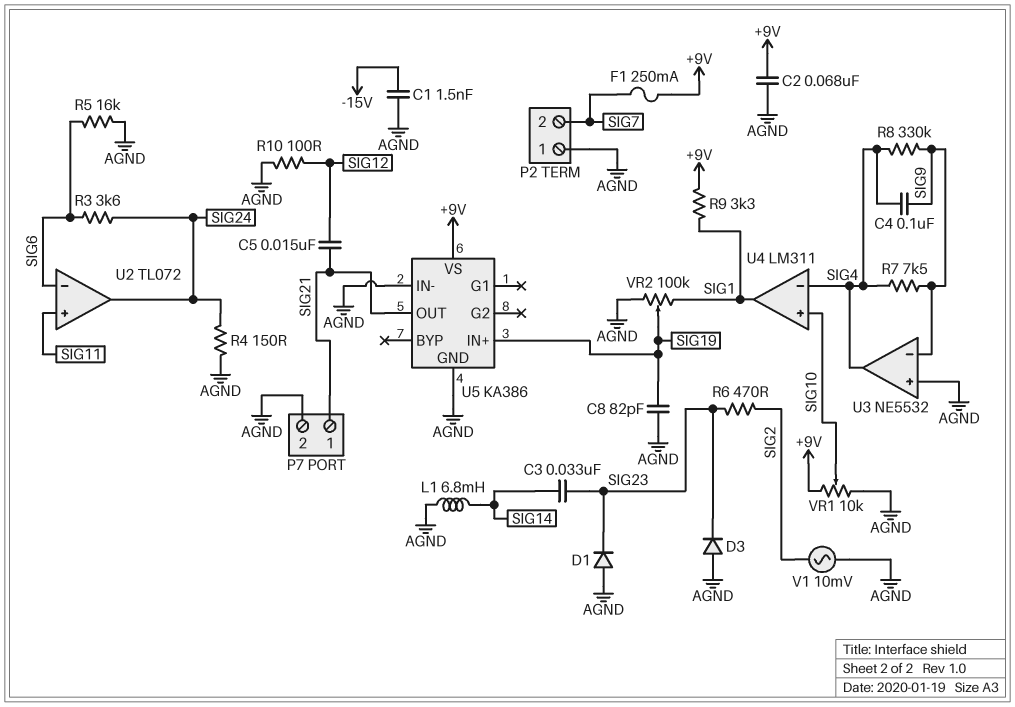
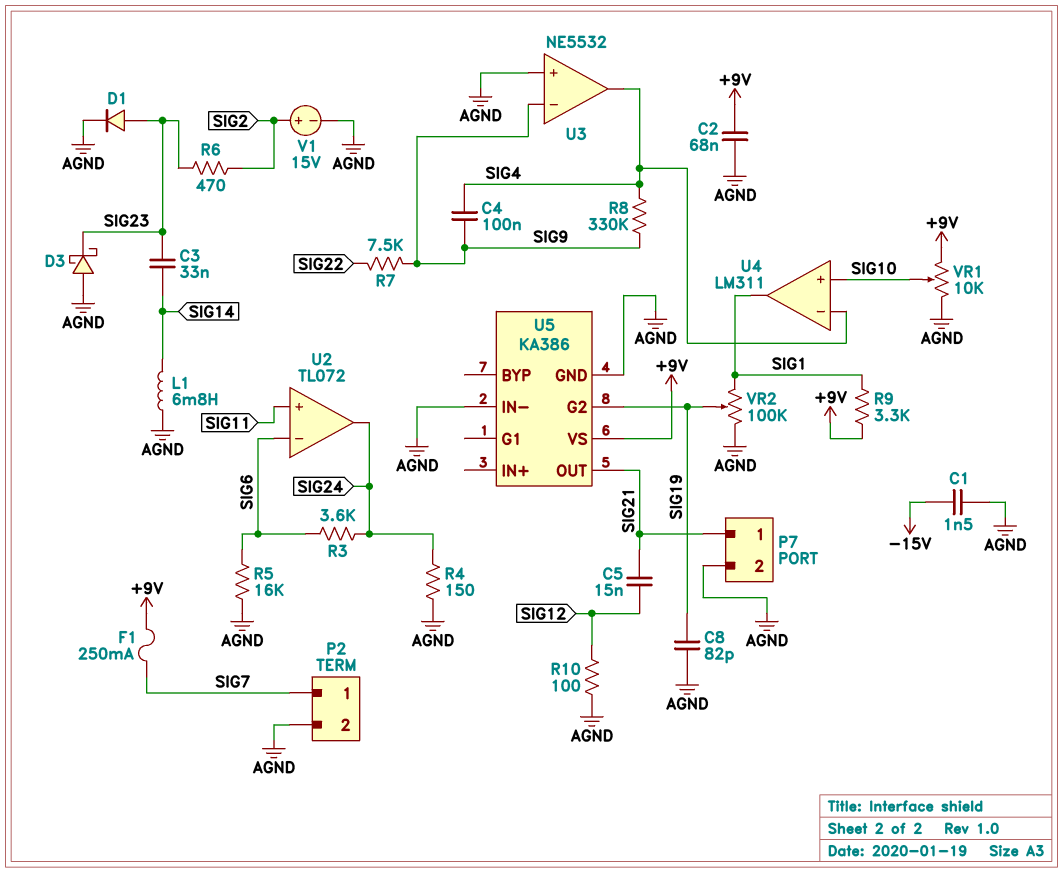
D1: diode (A AGND, K SIG23) -> diode (A SIG23, K AGND)
D3: diode (A AGND, K SIG23) -> schottky (A AGND, K SIG23)
P2 pin 1: AGND -> SIG7
P2 pin 2: SIG7 -> AGND
R7: 7.5k (SIG4, SIG9) -> 7.5k (SIG9, SIG22)
U5 pin G2: none -> SIG19
U5 pin IN+: SIG19 -> none
V1: AC 10mV (AGND, SIG2) -> 15V (plus SIG2, minus AGND)

